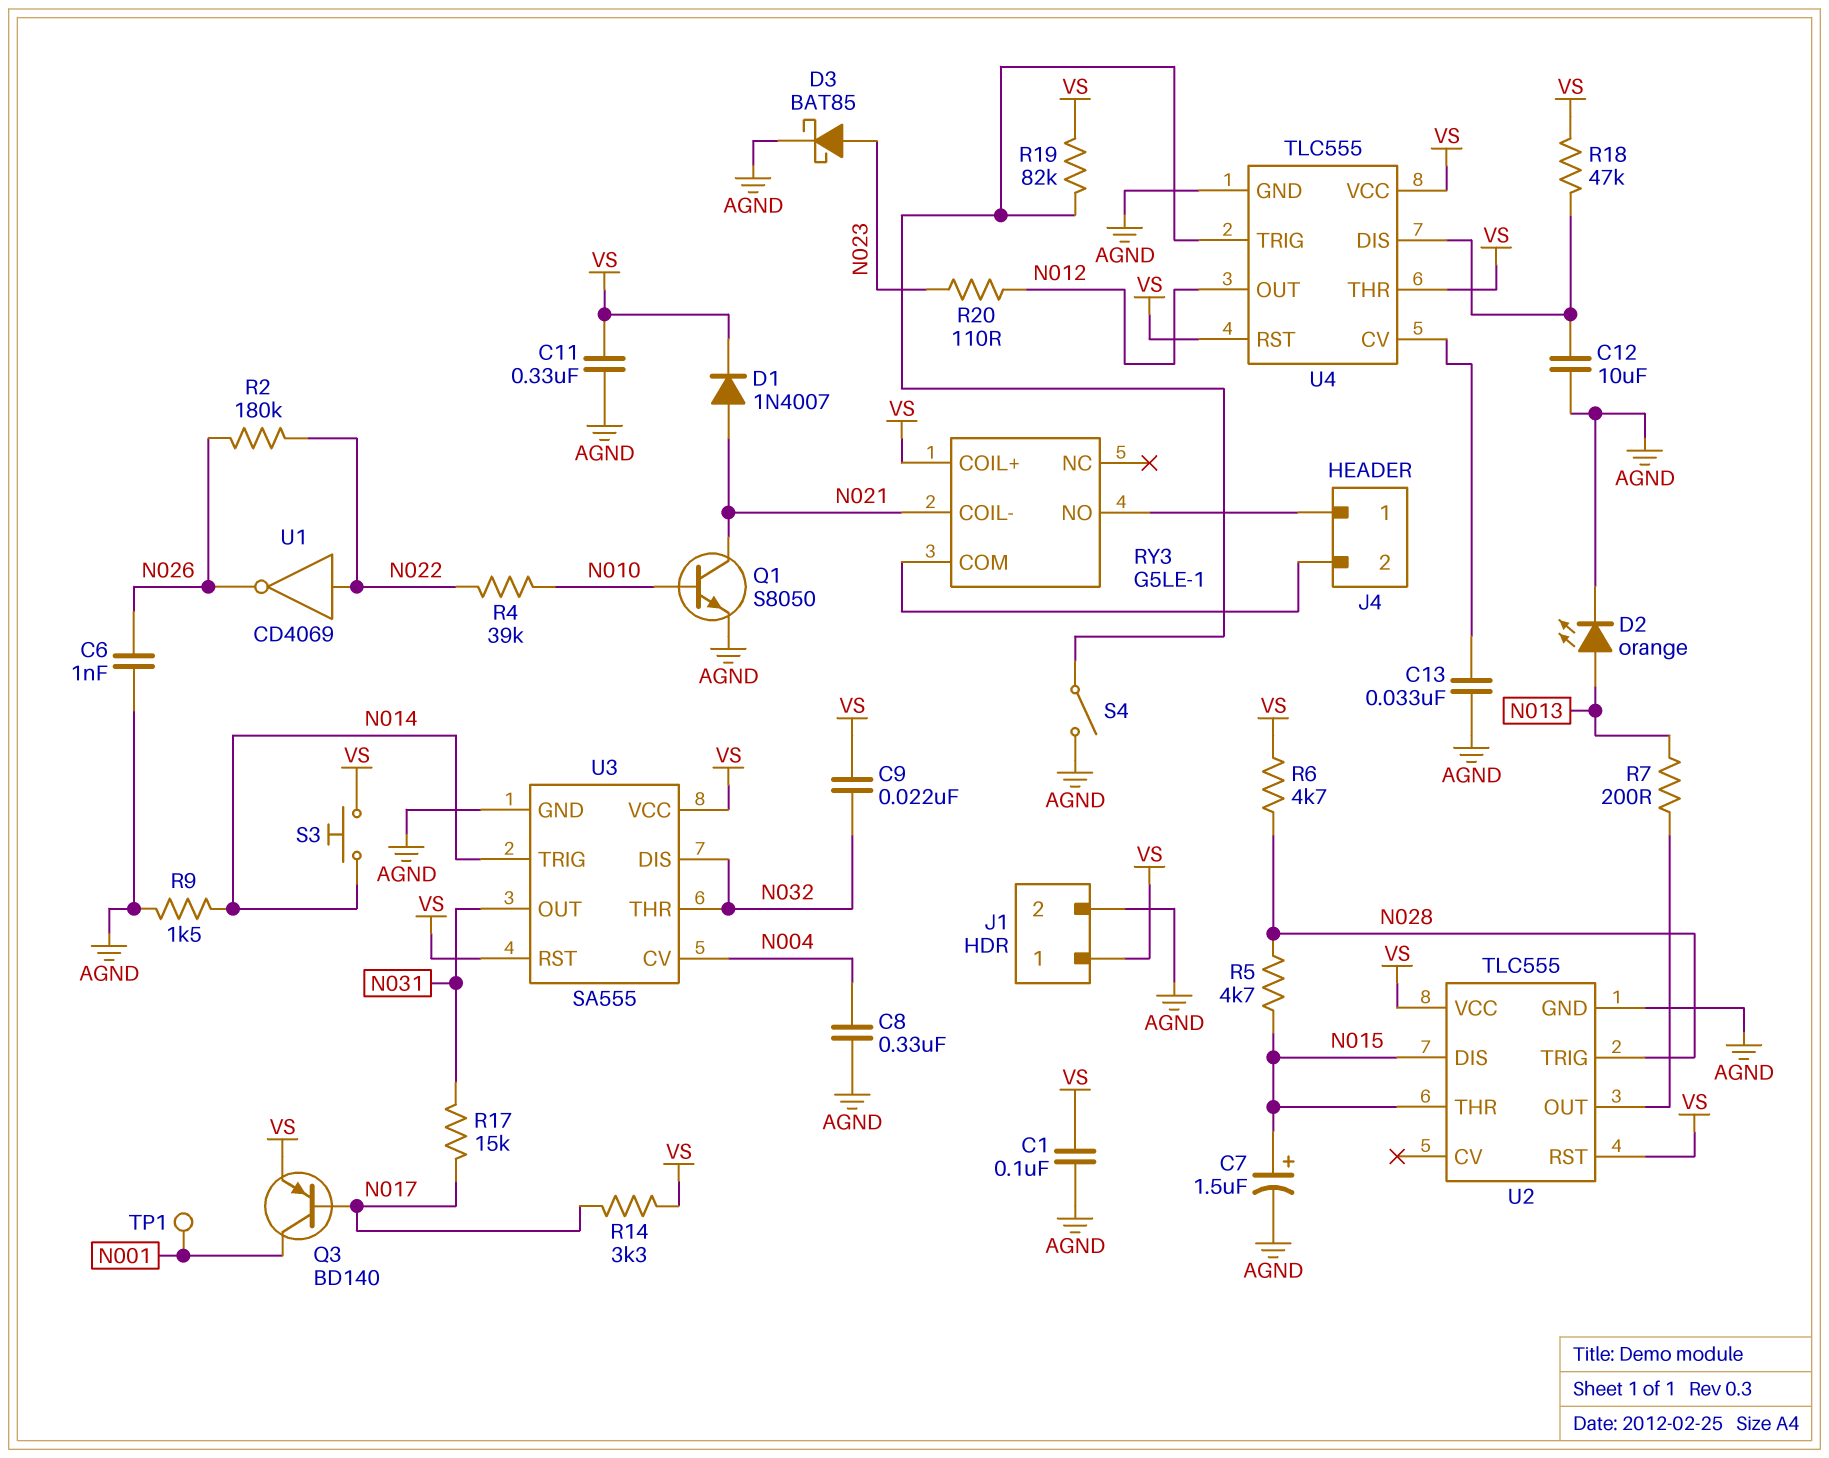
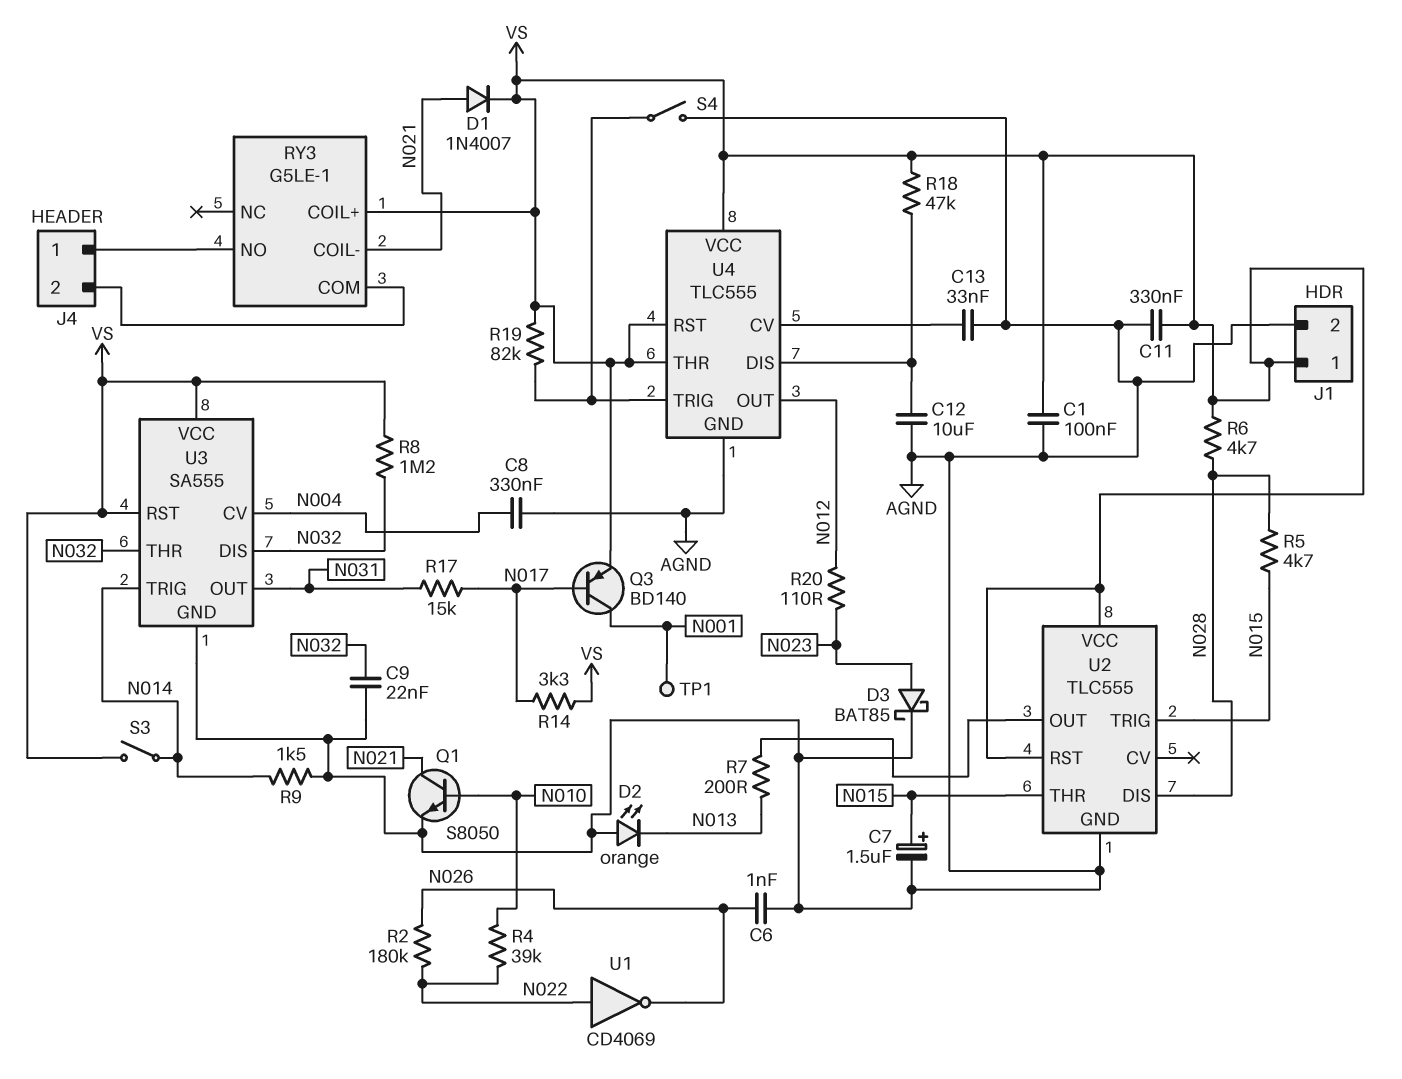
C9: 22nF (N032, VS) -> 22nF (AGND, N032)
D2: LED orange (A N013, K AGND) -> LED orange (A AGND, K N013)
R8: none -> 1.2M (N032, VS)
S3: button (N014, VS) -> switch (N014, VS)
U2 pin DIS: N015 -> N028
U2 pin TRIG: N028 -> N015

